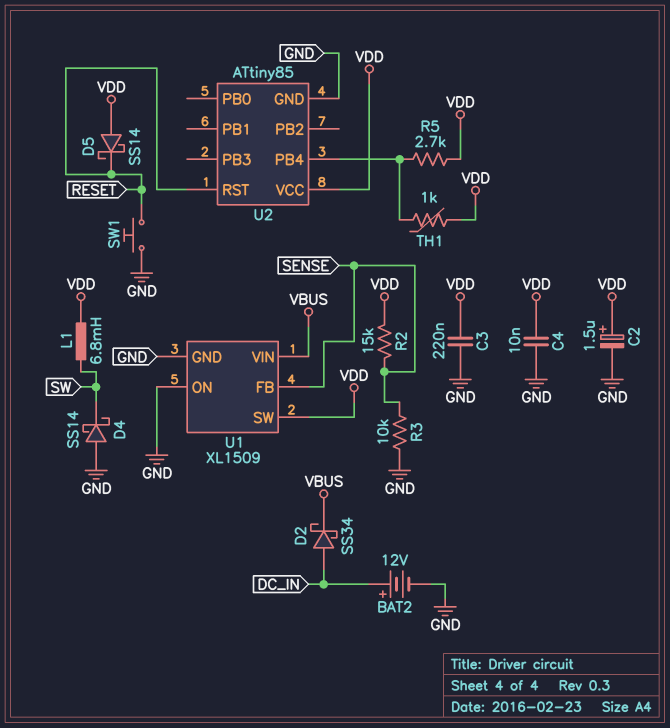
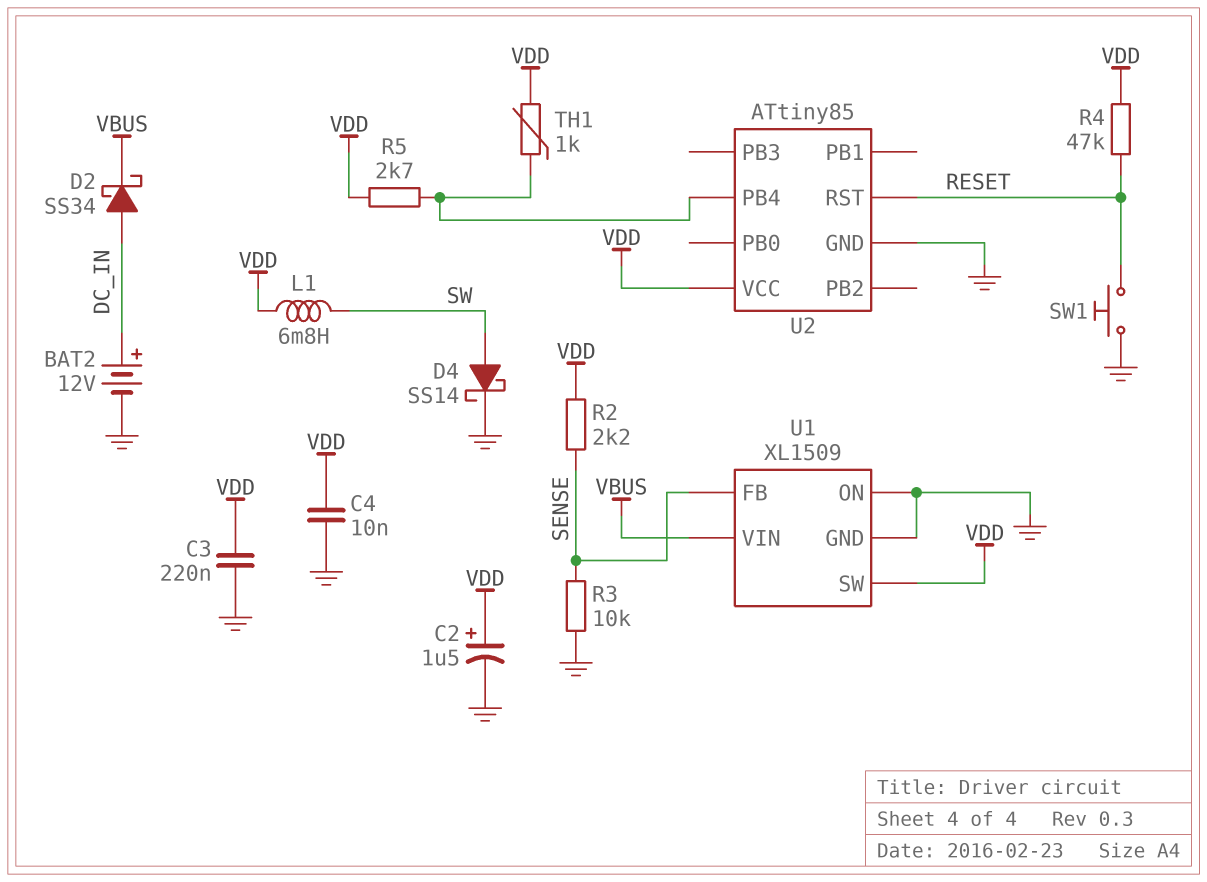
D4: schottky SS14 (A GND, K SW) -> schottky SS14 (A SW, K GND)
D5: schottky SS14 (A VDD, K RESET) -> none
R2: 15k (SENSE, VDD) -> 2.2k (SENSE, VDD)
R4: none -> 47k (RESET, VDD)

